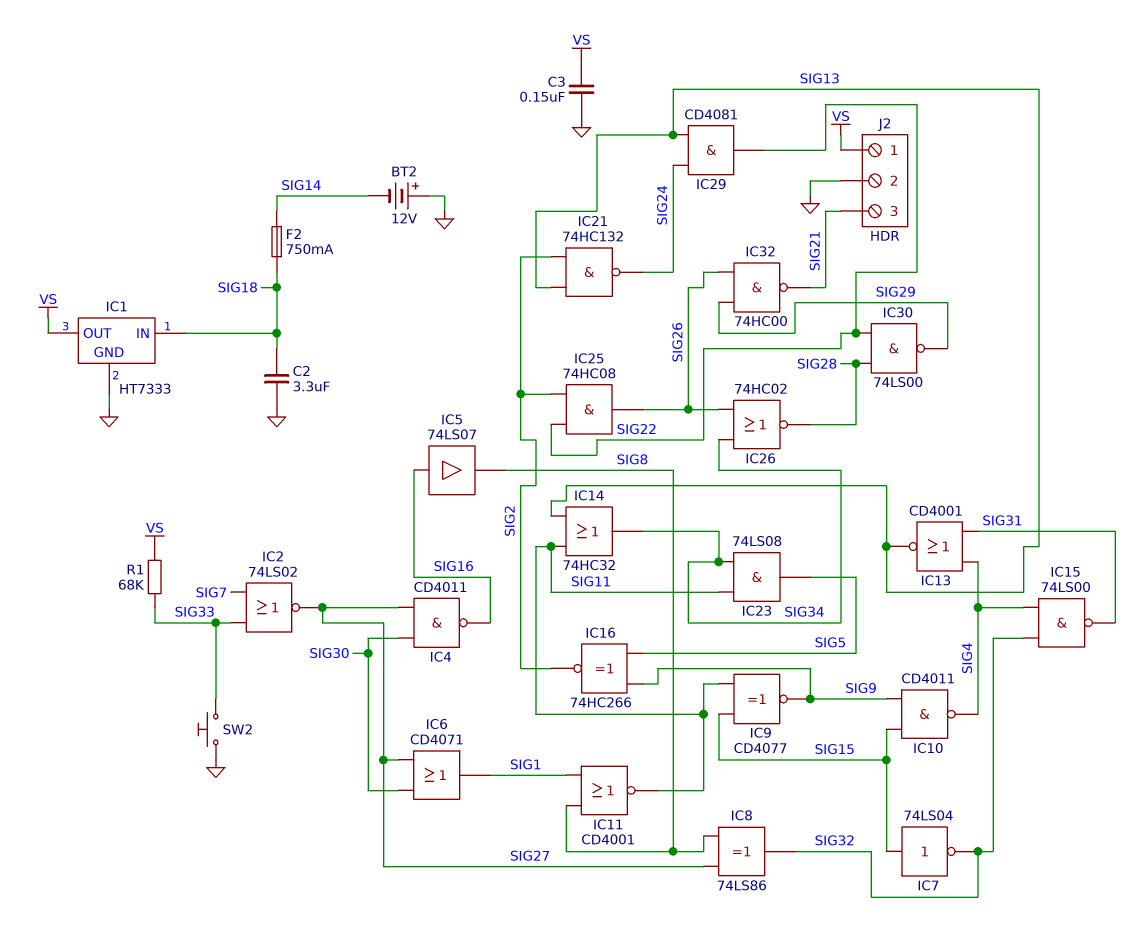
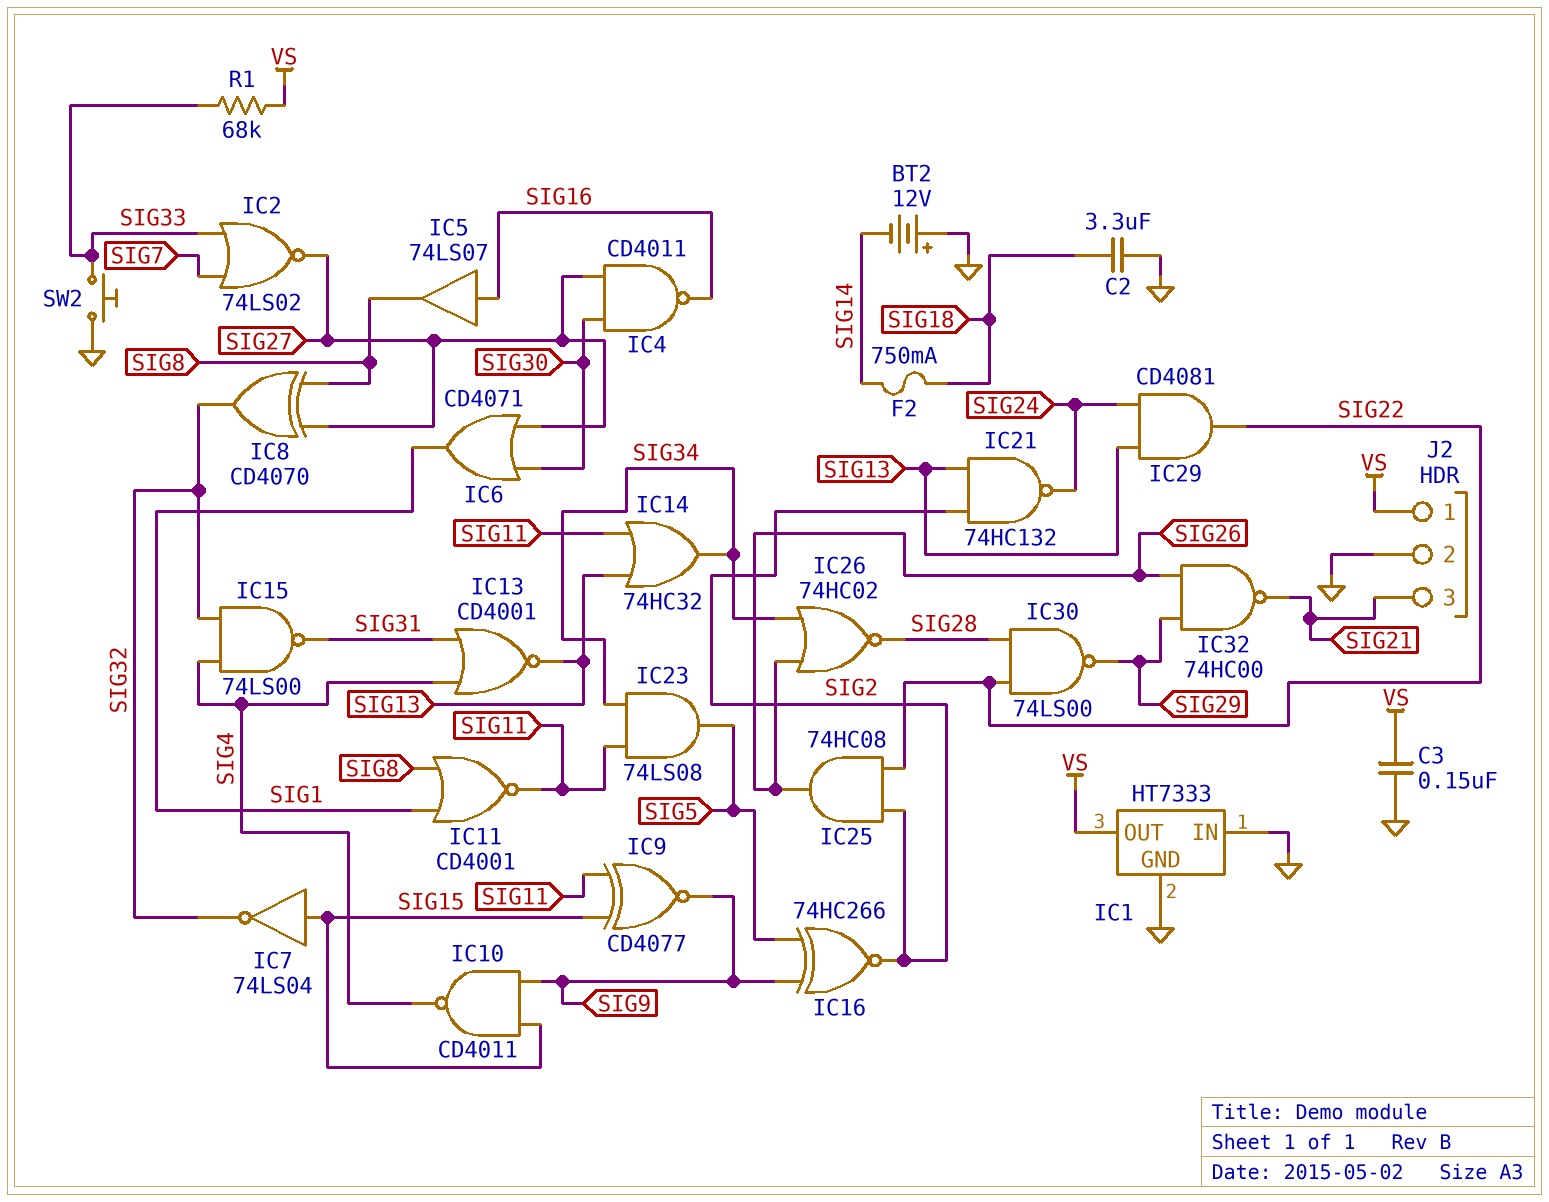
IC1 pin IN: SIG18 -> GND
IC8: XOR 74LS86 (in SIG8, in SIG27, out SIG32) -> XOR CD4070 (in SIG8, in SIG27, out SIG32)

